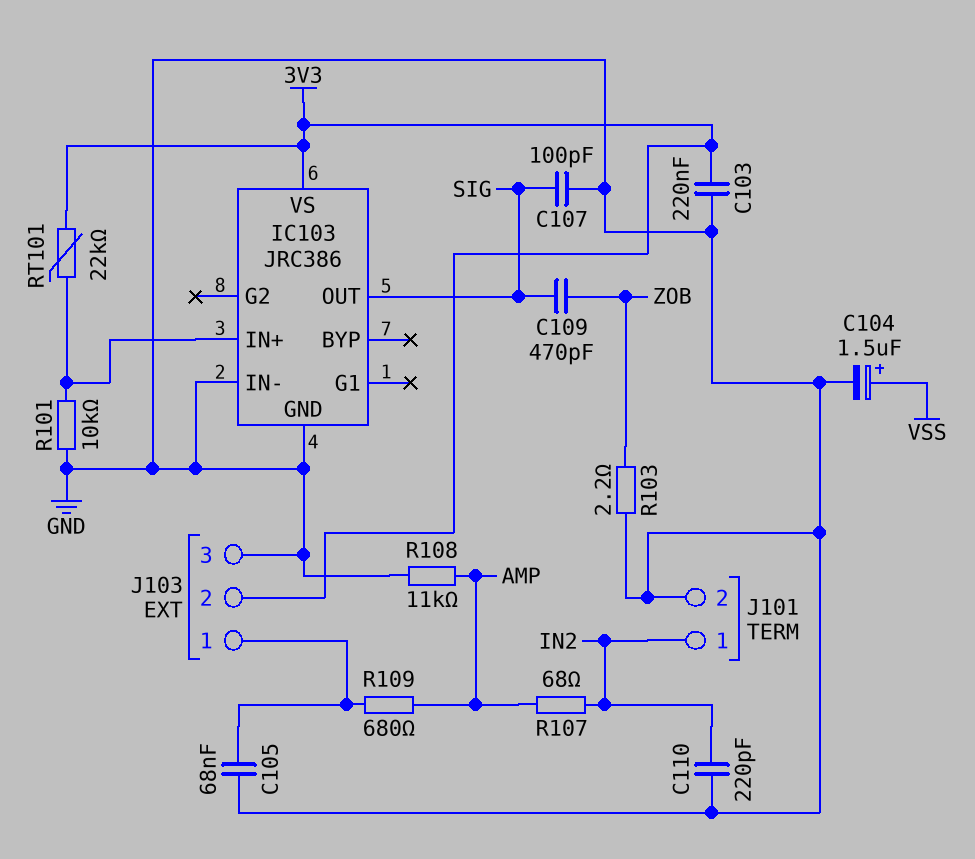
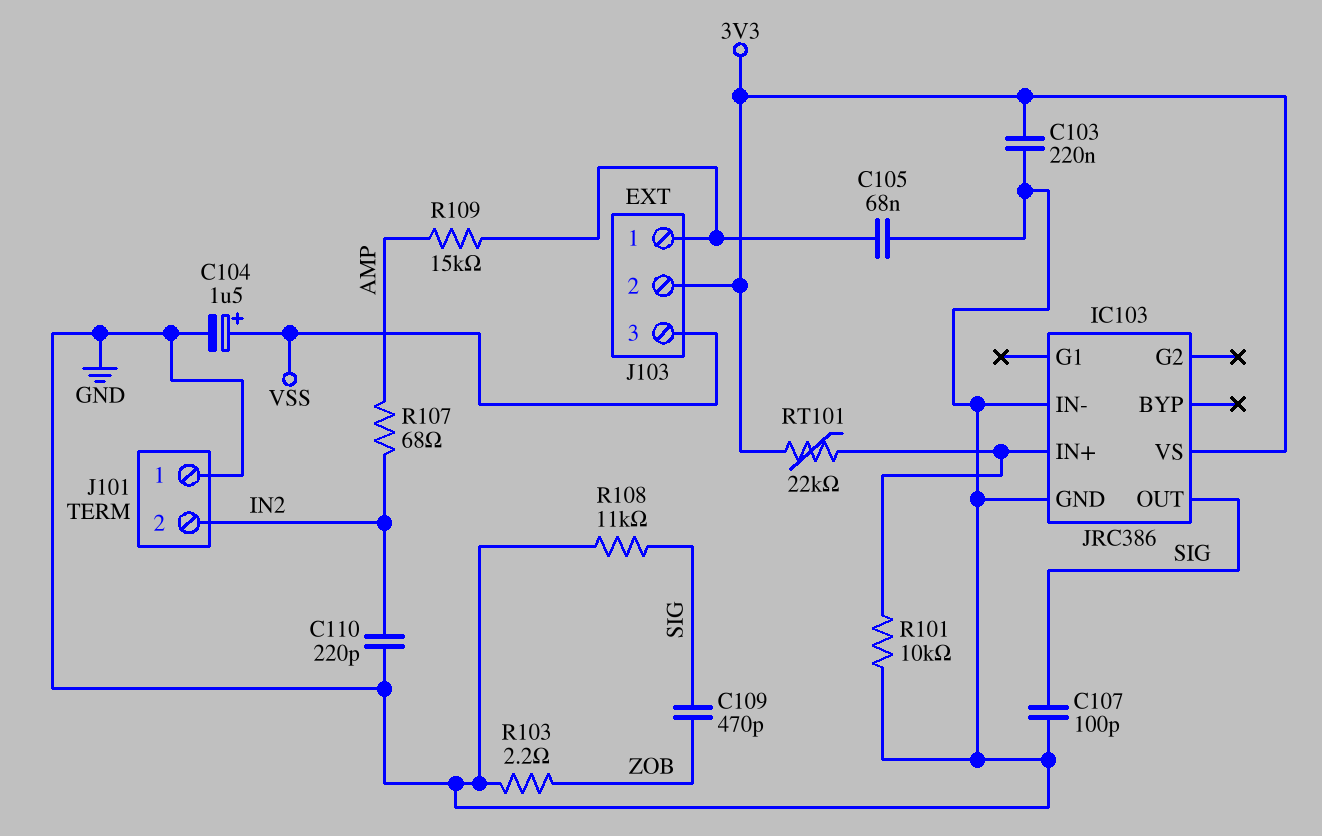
J101 pin 1: IN2 -> GND
J101 pin 2: GND -> IN2
J103 pin 3: GND -> VSS
R108: 11k (AMP, GND) -> 11k (GND, SIG)
R109: 680 (AMP, J103/1) -> 15k (AMP, J103/1)

